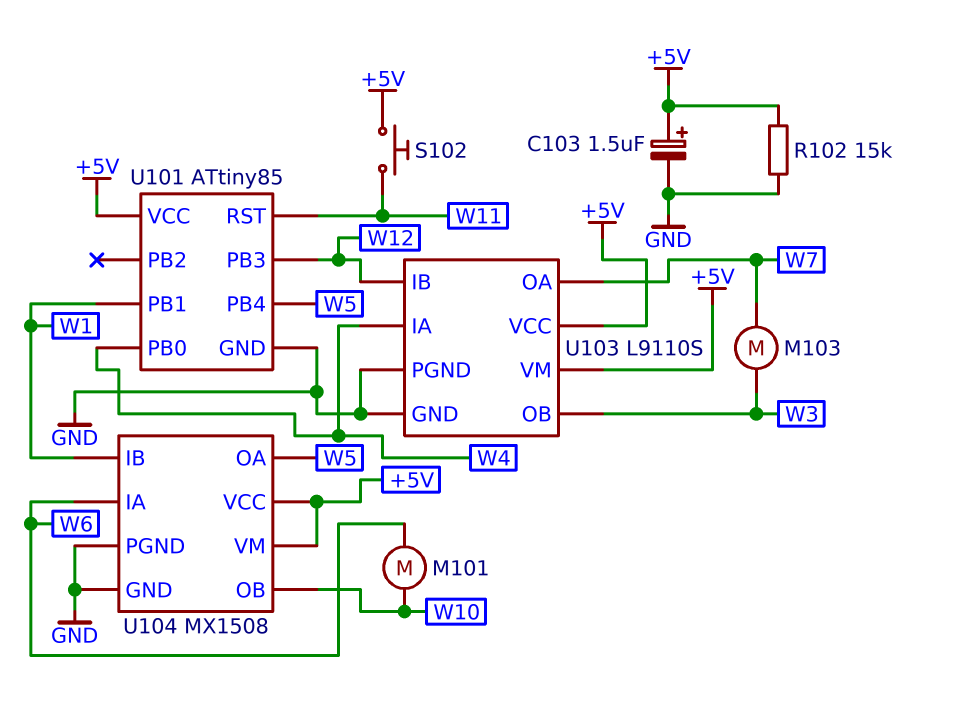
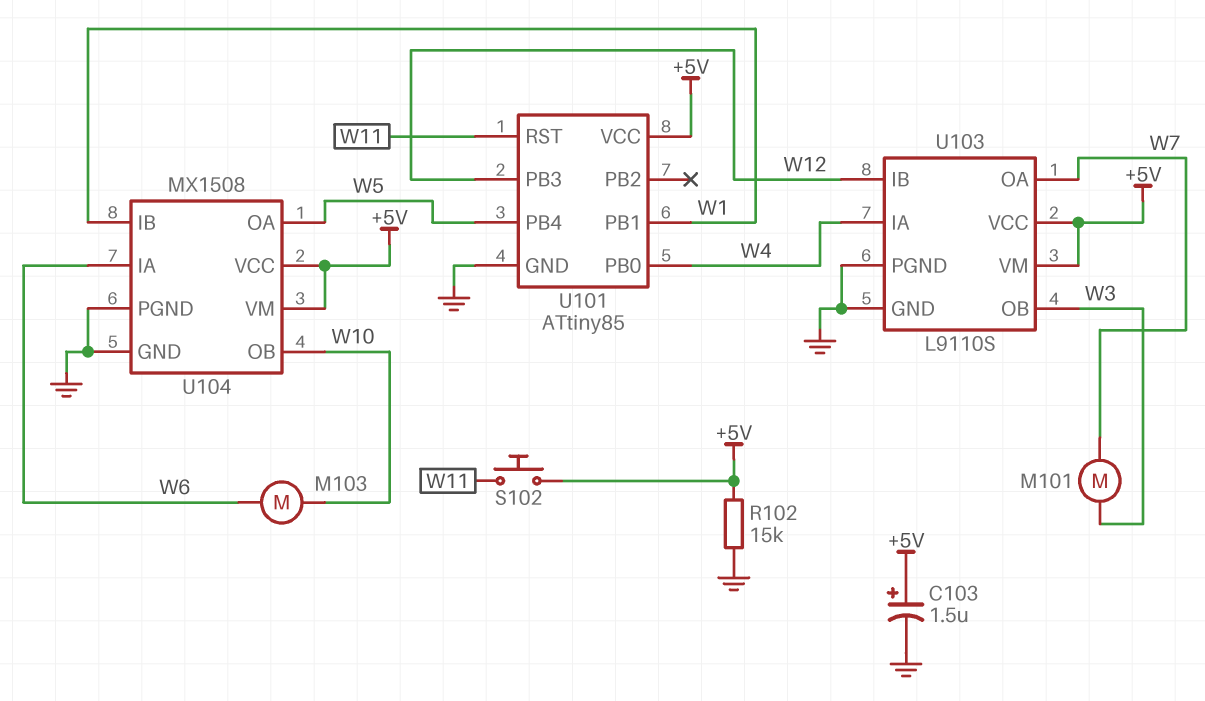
M101: motor (W6, W10) -> motor (W3, W7)
M103: motor (W3, W7) -> motor (W6, W10)

